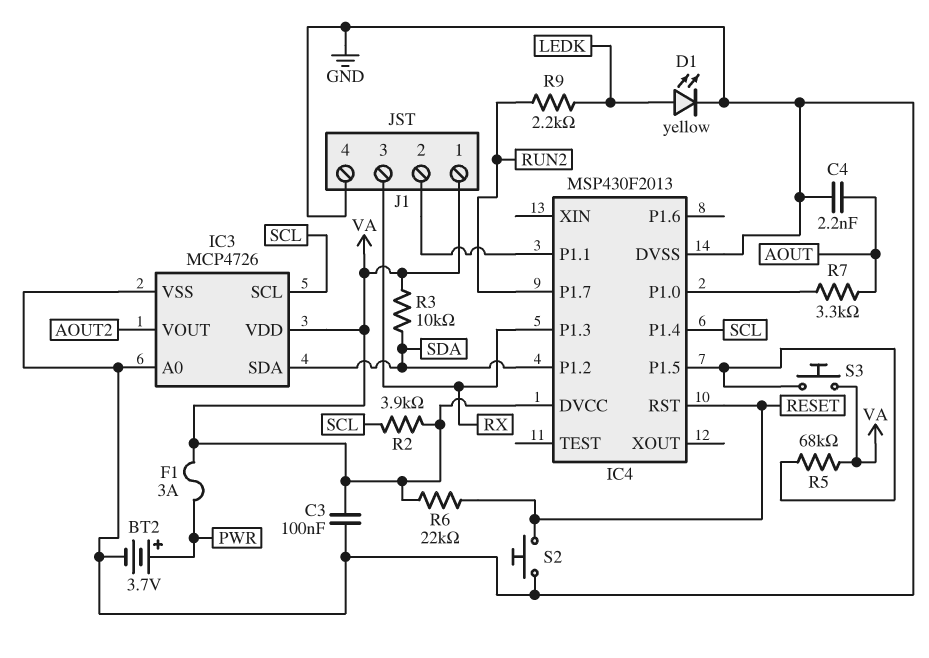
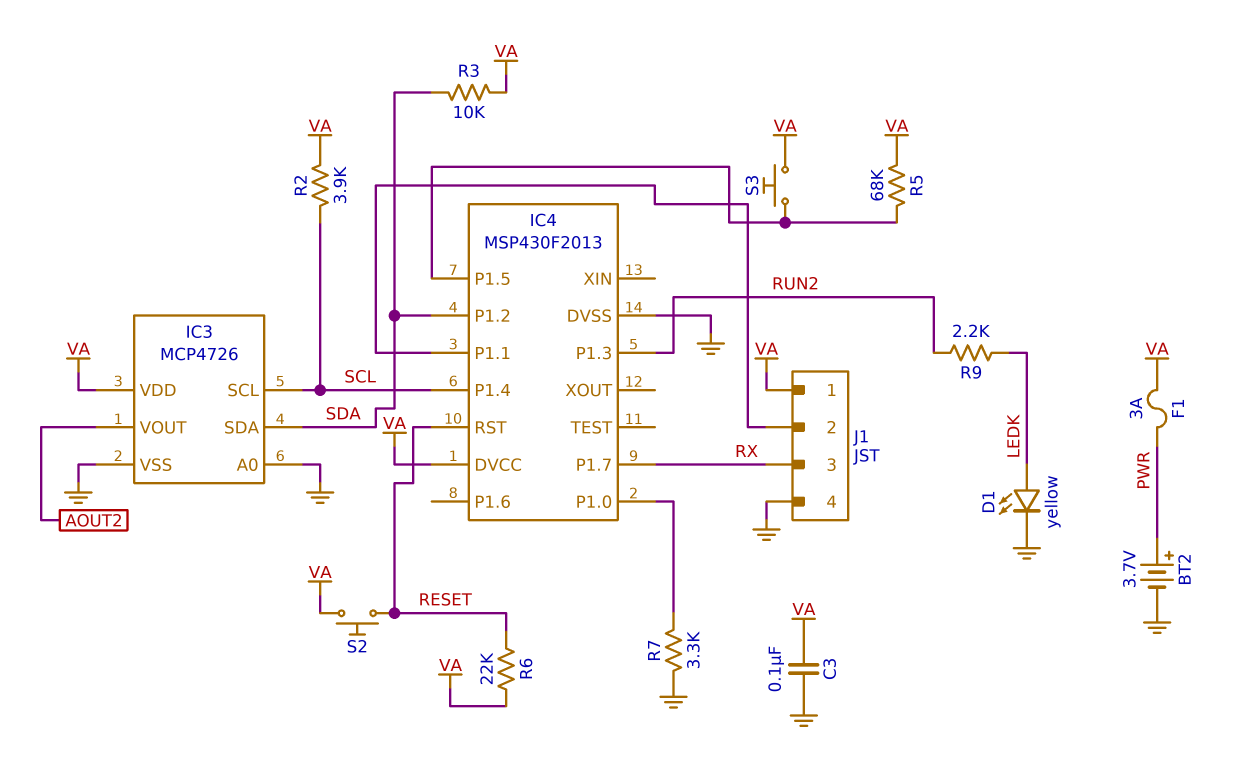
C4: 2.2nF (AOUT, GND) -> none
IC4 pin P1.3: RX -> RUN2
IC4 pin P1.7: RUN2 -> RX
R7: 3.3k (AOUT, IC4/P1.0) -> 3.3k (GND, IC4/P1.0)
S2: button (GND, RESET) -> button (RESET, VA)

